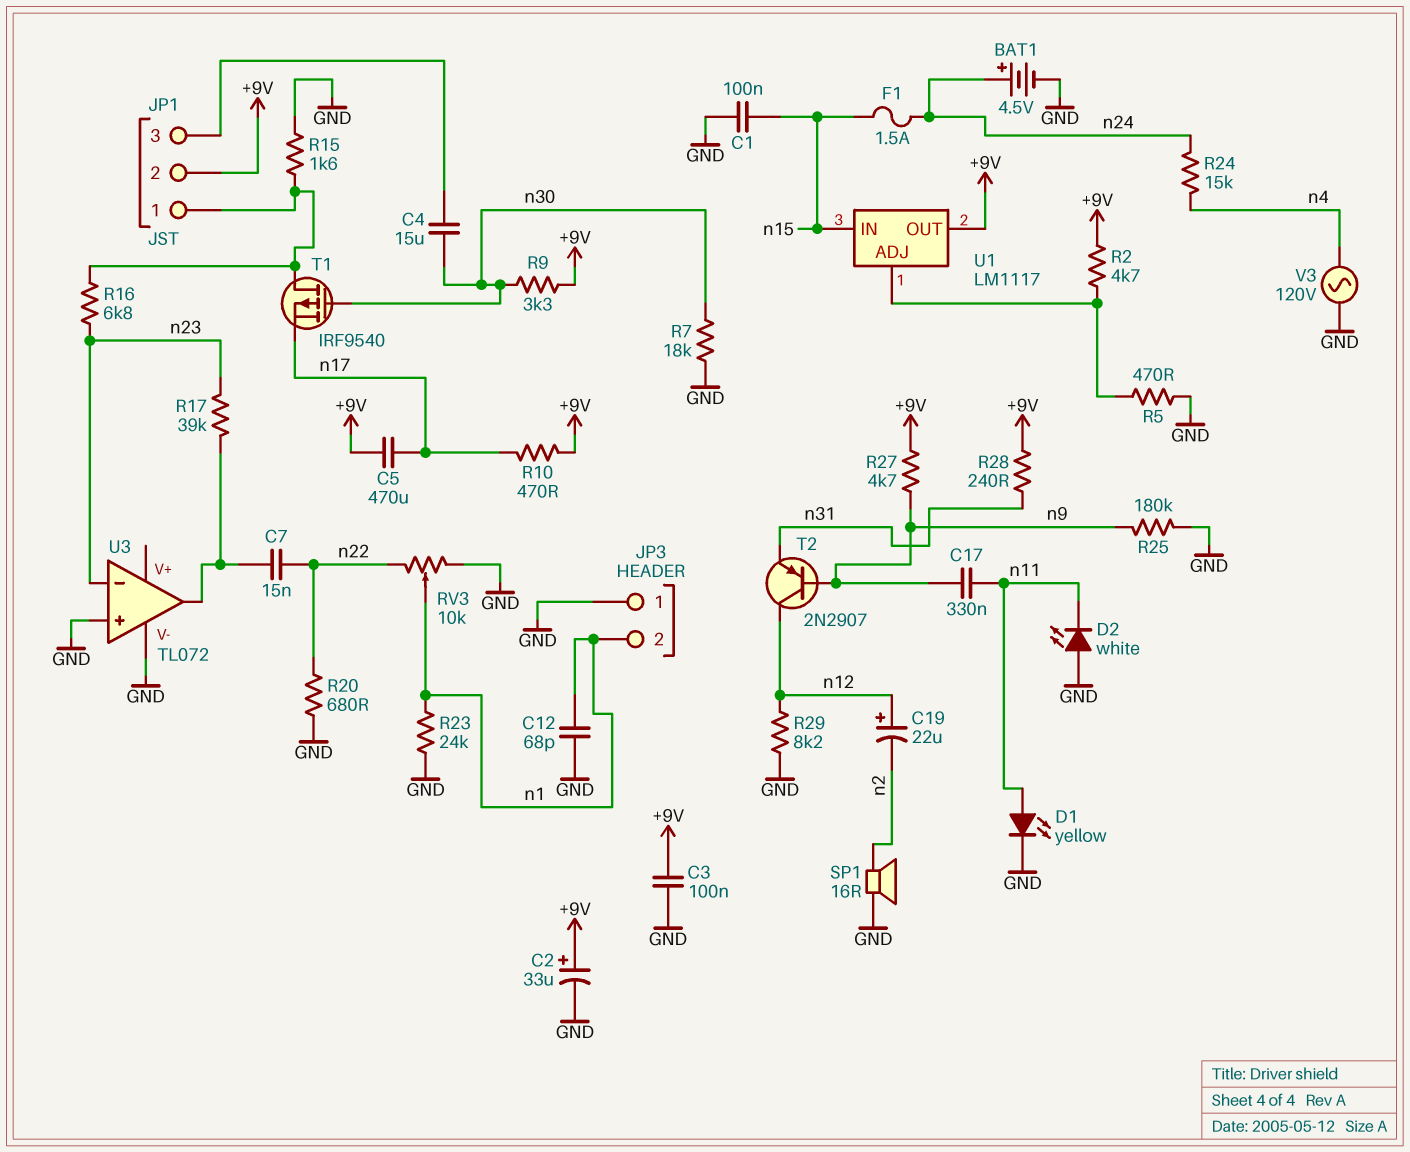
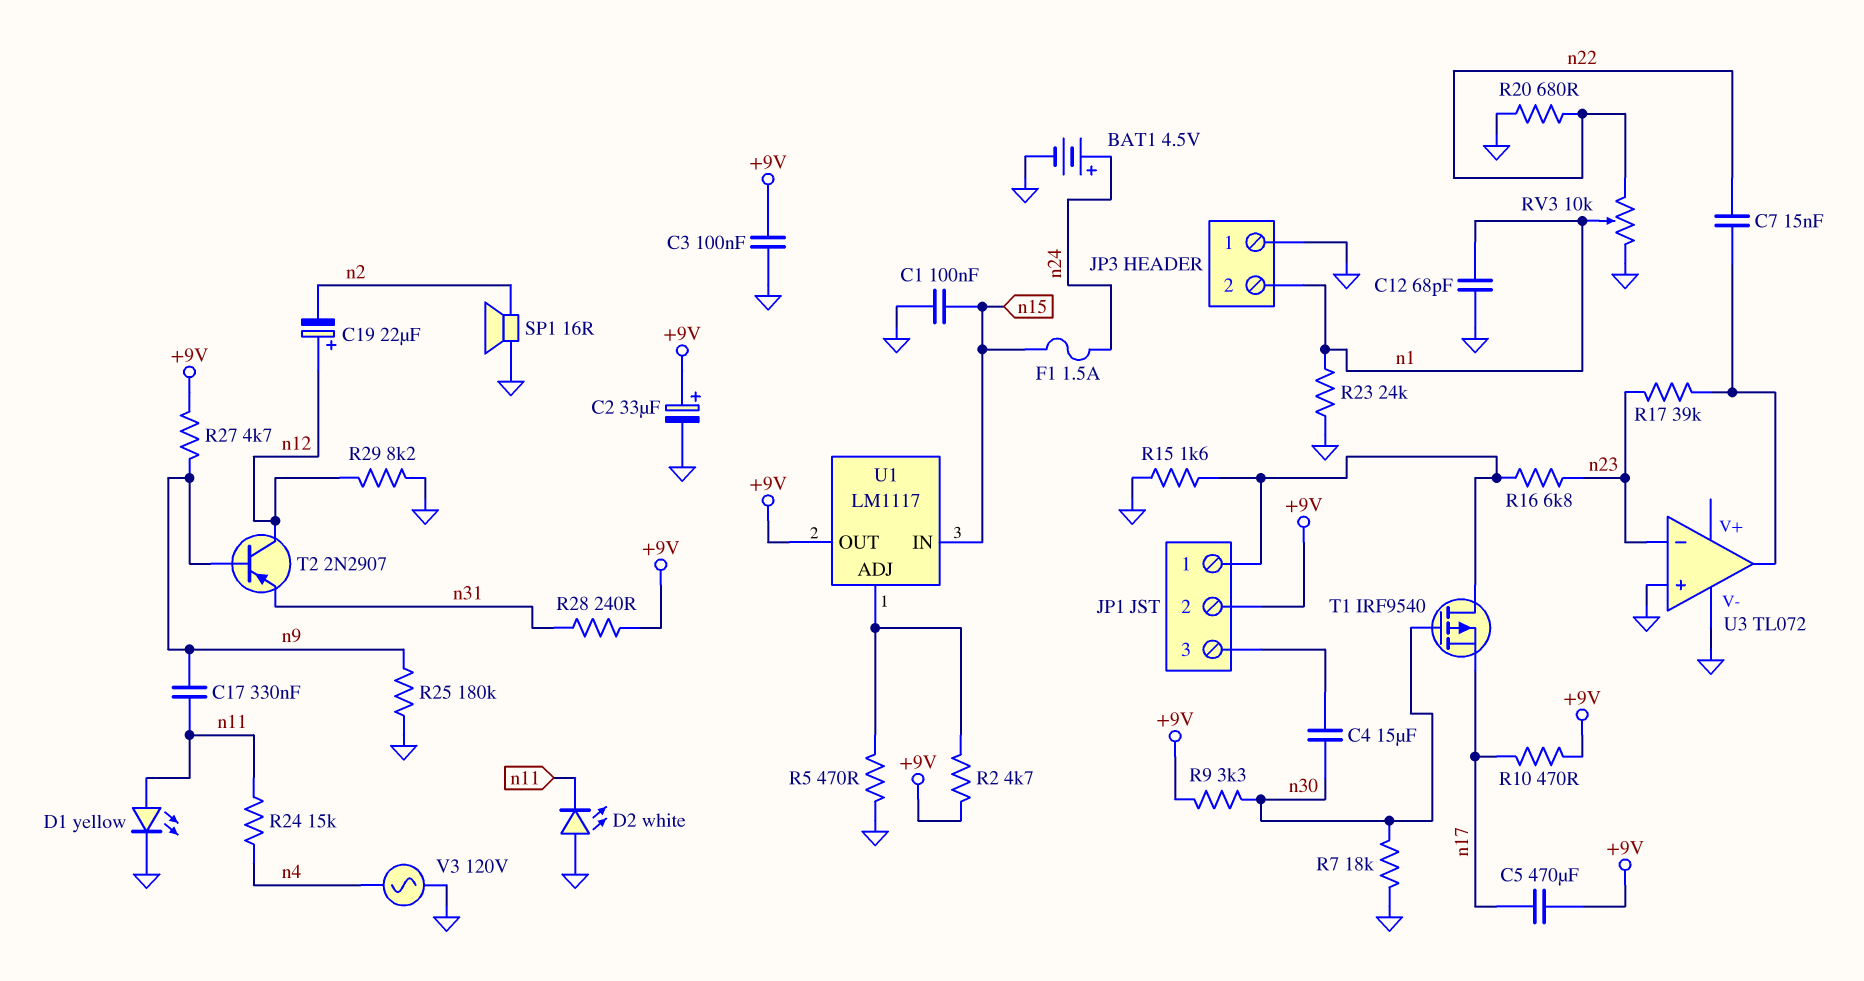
R24: 15k (n4, n24) -> 15k (n4, n11)

